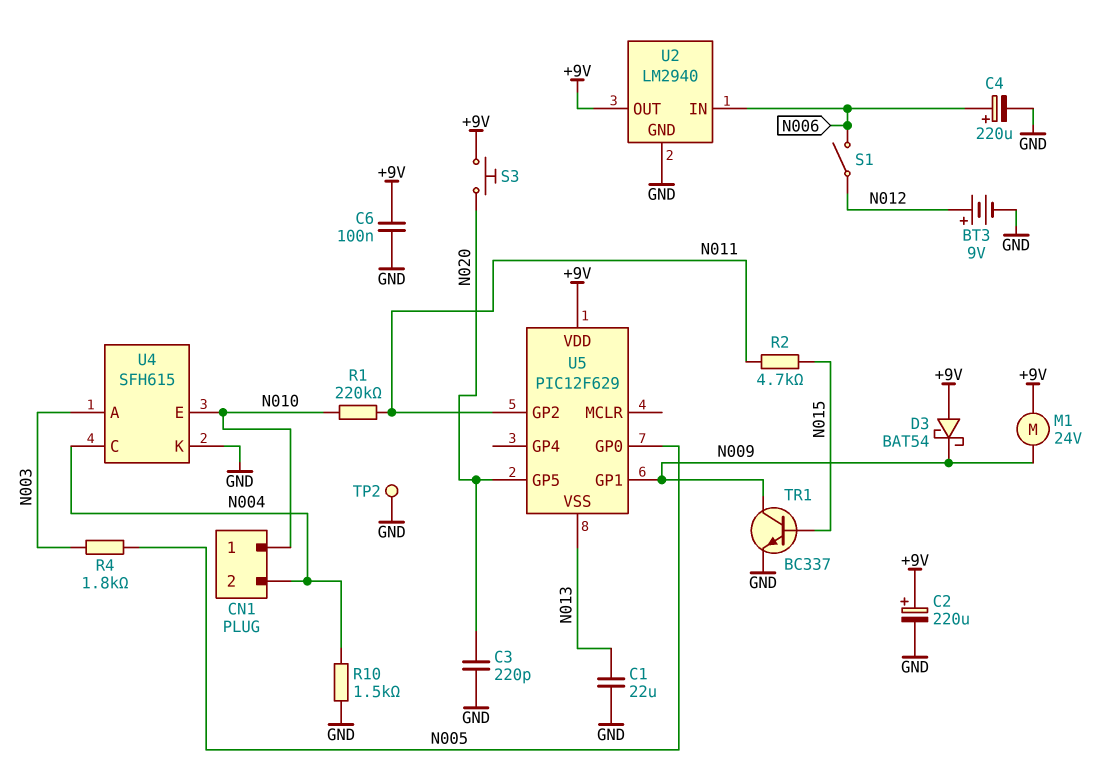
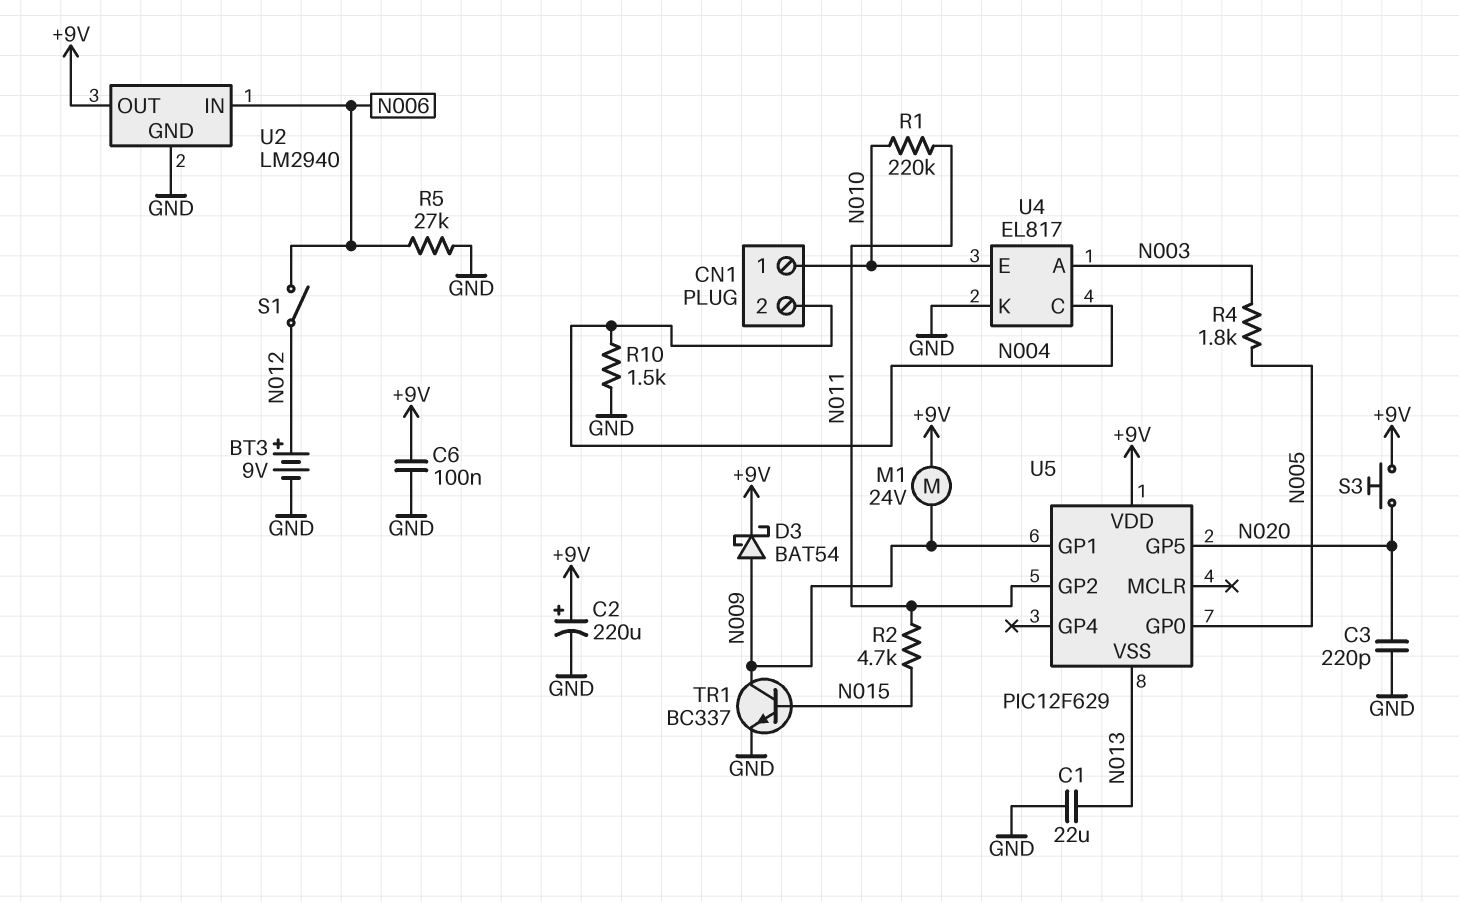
C4: 220uF (plus N006, minus GND) -> none
D3: schottky BAT54 (A +9V, K N009) -> schottky BAT54 (A N009, K +9V)
R5: none -> 27k (GND, N006)
TP2: test point (GND) -> none
U4: SFH615 -> EL817

